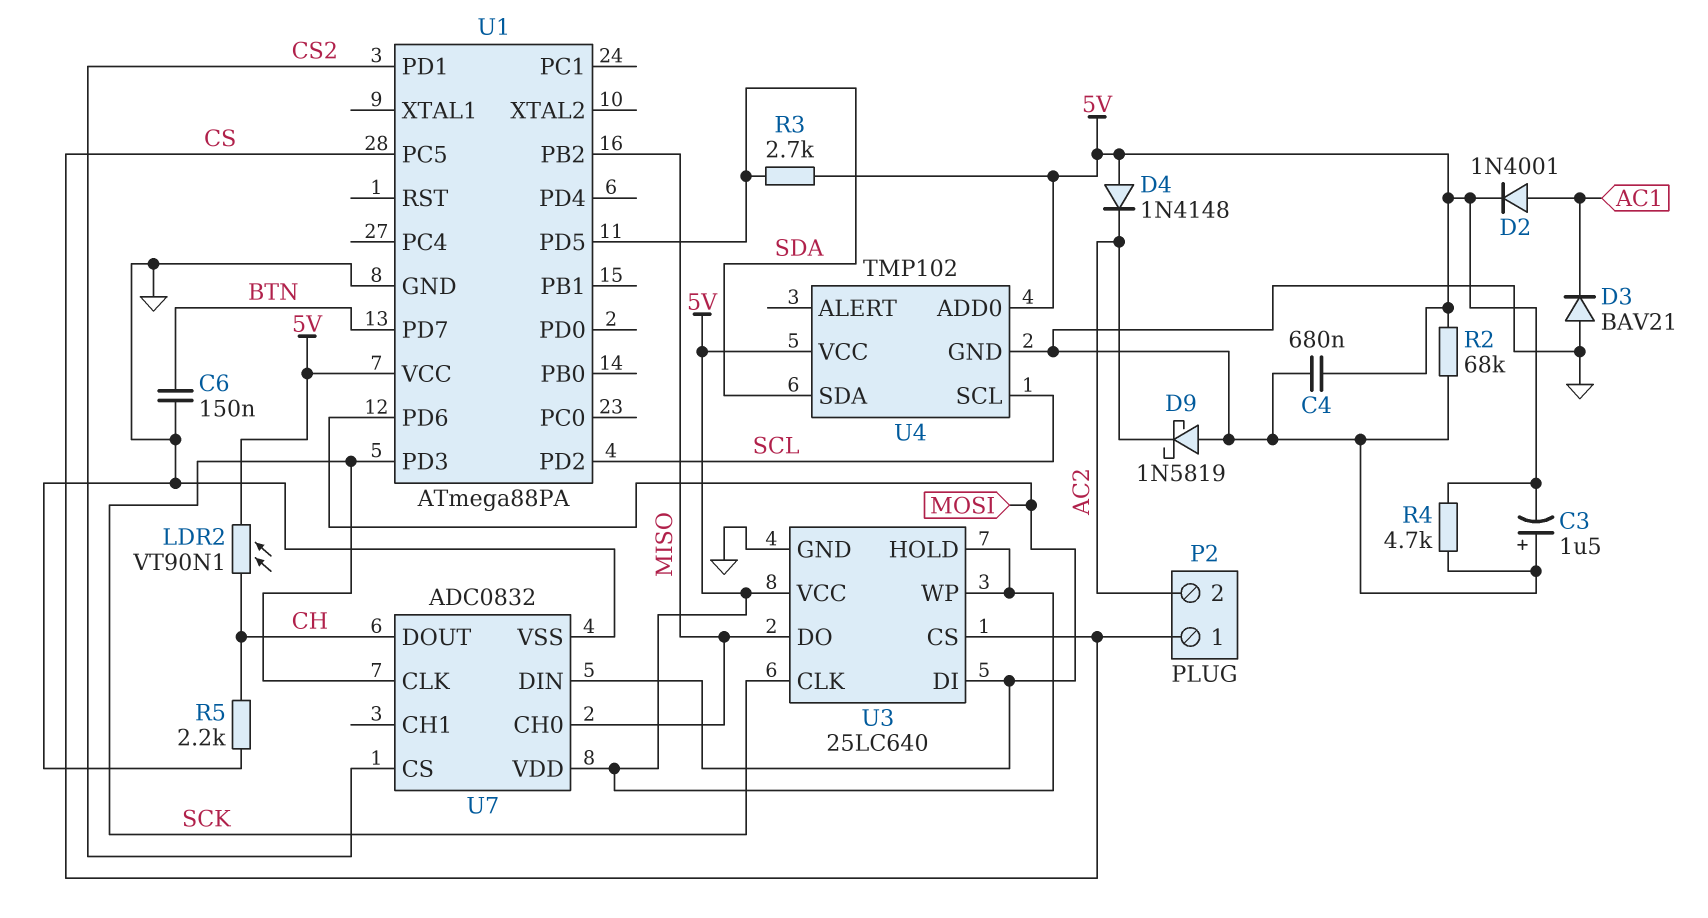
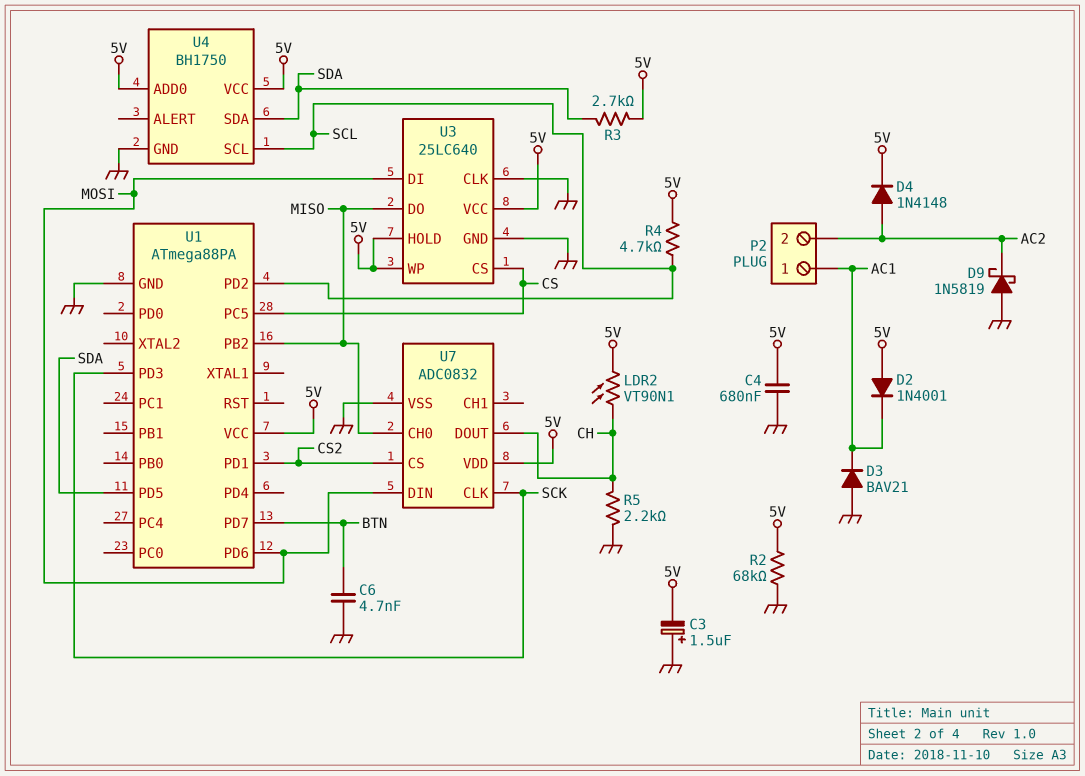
C6: 150nF (BTN, GND) -> 4.7nF (BTN, GND)
D2: diode 1N4001 (A AC1, K 5V) -> diode 1N4001 (A 5V, K AC1)
D4: diode 1N4148 (A 5V, K AC2) -> diode 1N4148 (A AC2, K 5V)
P2 pin 1: CS -> AC1
R4: 4.7k (5V, GND) -> 4.7k (5V, SCL)
U3 pin CLK: SCK -> GND
U4: TMP102 -> BH1750

